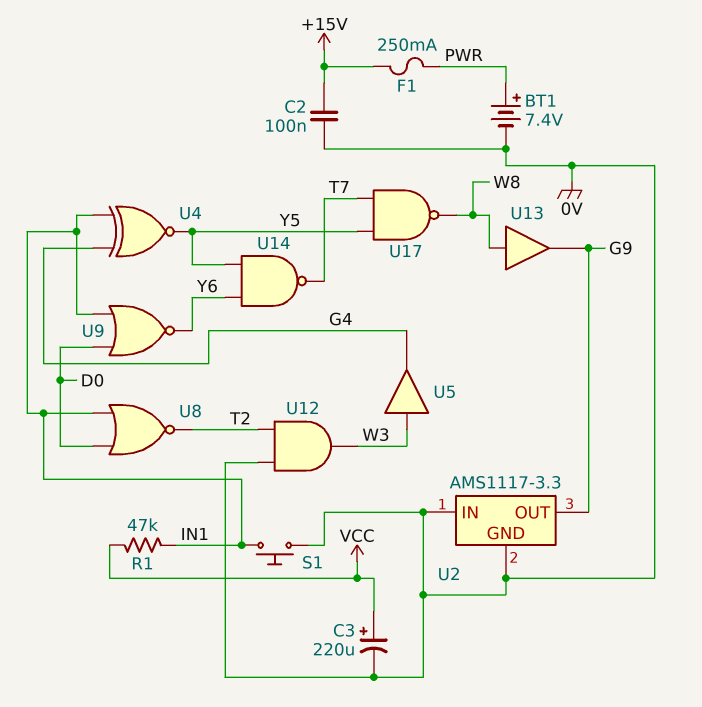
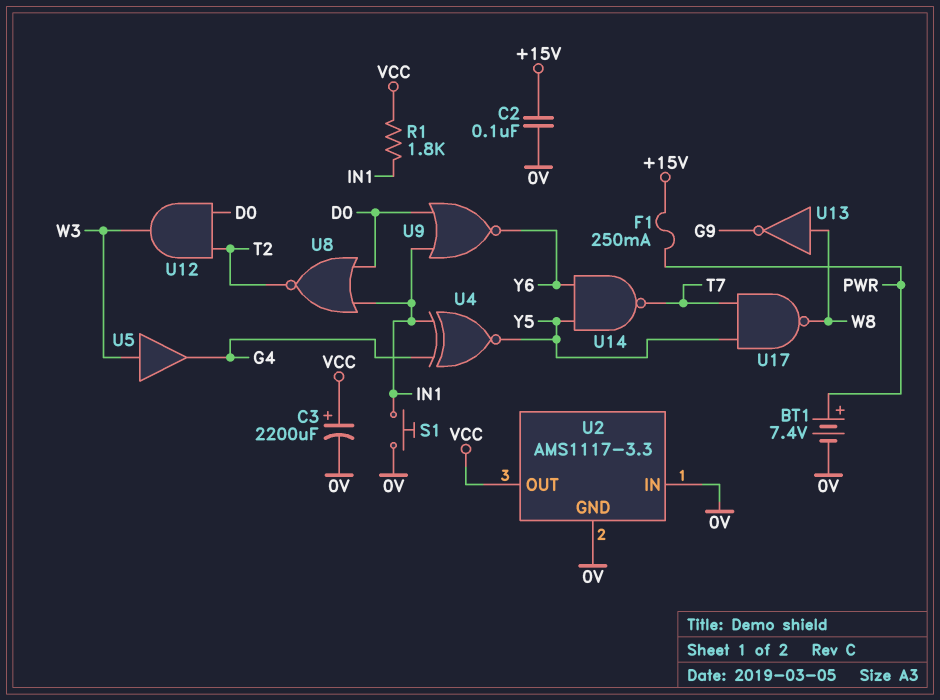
C3: 220uF (plus VCC, minus 0V) -> 2200uF (plus VCC, minus 0V)
R1: 47k (IN1, VCC) -> 1.8k (IN1, VCC)
U2 pin OUT: G9 -> VCC
U12: AND (in 0V, in T2, out W3) -> AND (in D0, in T2, out W3)
U13: buffer (in W8, out G9) -> NOT (in W8, out G9)

